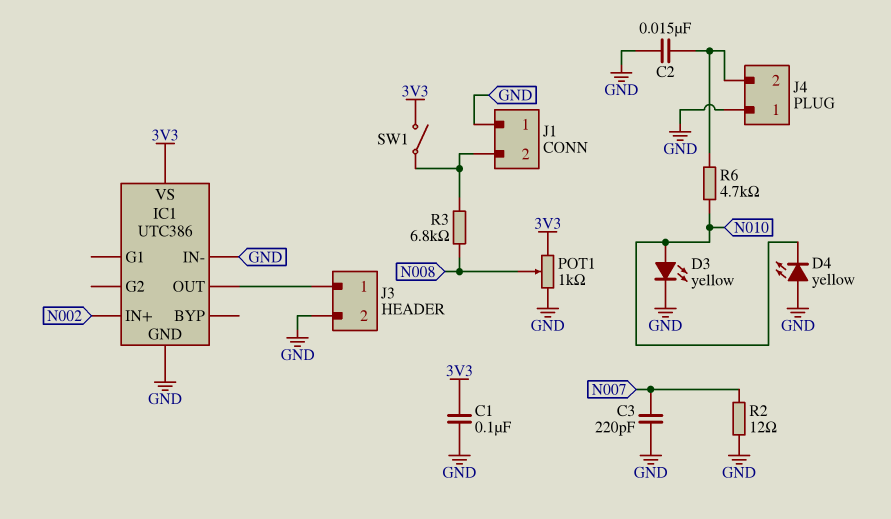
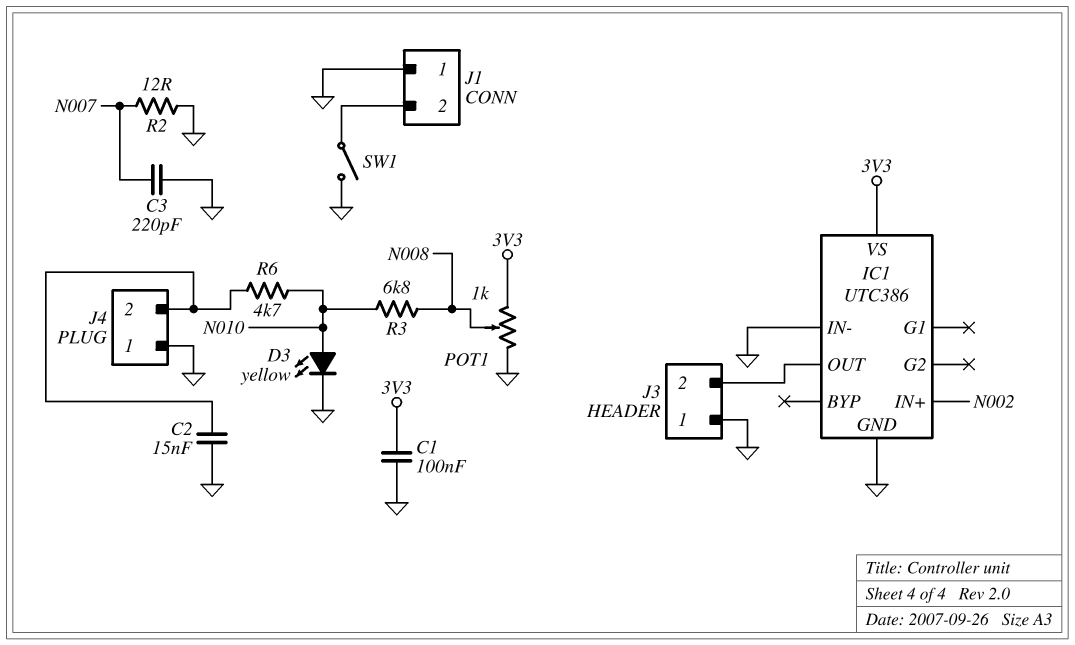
D4: LED yellow (A GND, K N010) -> none
J3 pin 1: IC1/OUT -> GND
J3 pin 2: GND -> IC1/OUT
R3: 6.8k (J1/2, N008) -> 6.8k (N008, N010)
SW1: switch (3V3, J1/2) -> switch (GND, J1/2)

